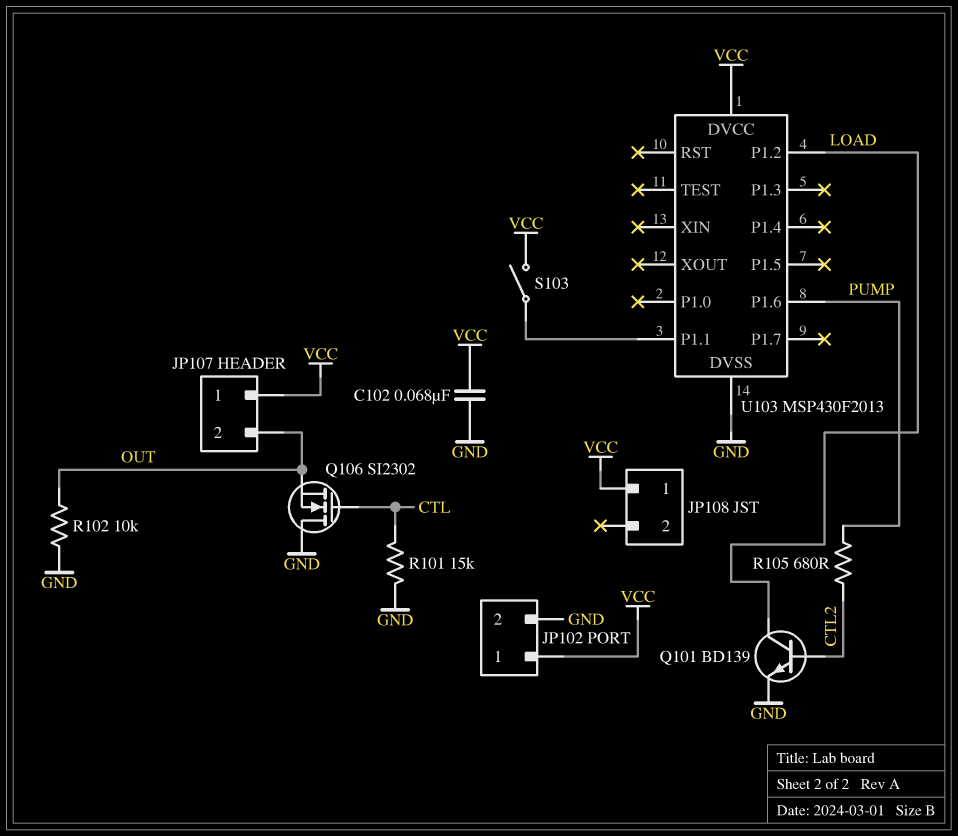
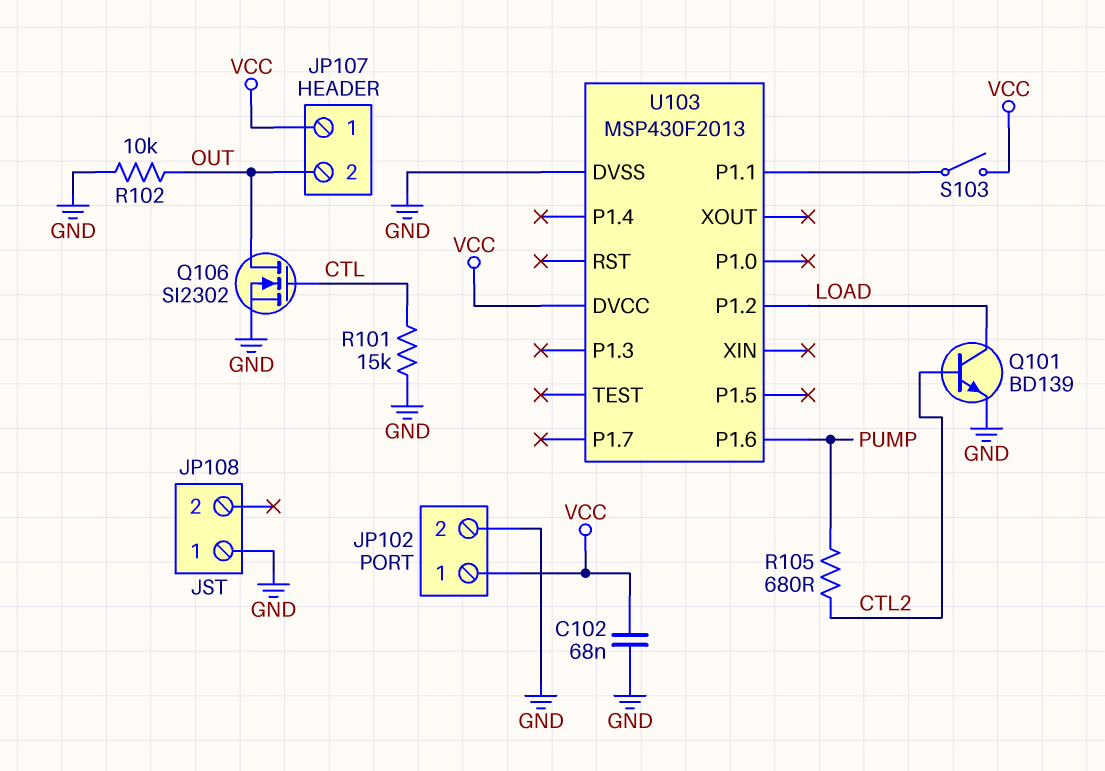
JP108 pin 1: VCC -> GND
Q106: NMOS SI2302 (G CTL, D GND, S OUT) -> NMOS SI2302 (G CTL, D OUT, S GND)

